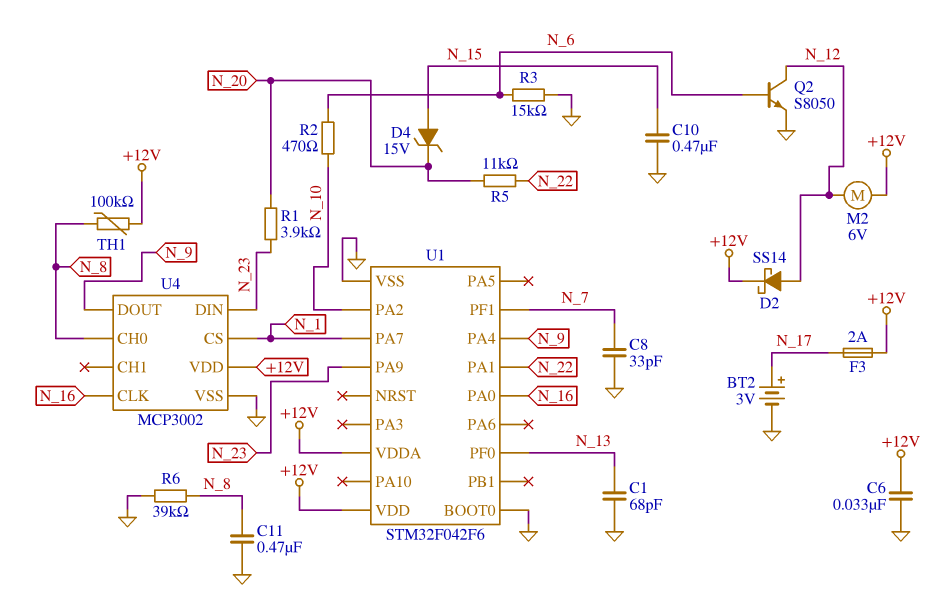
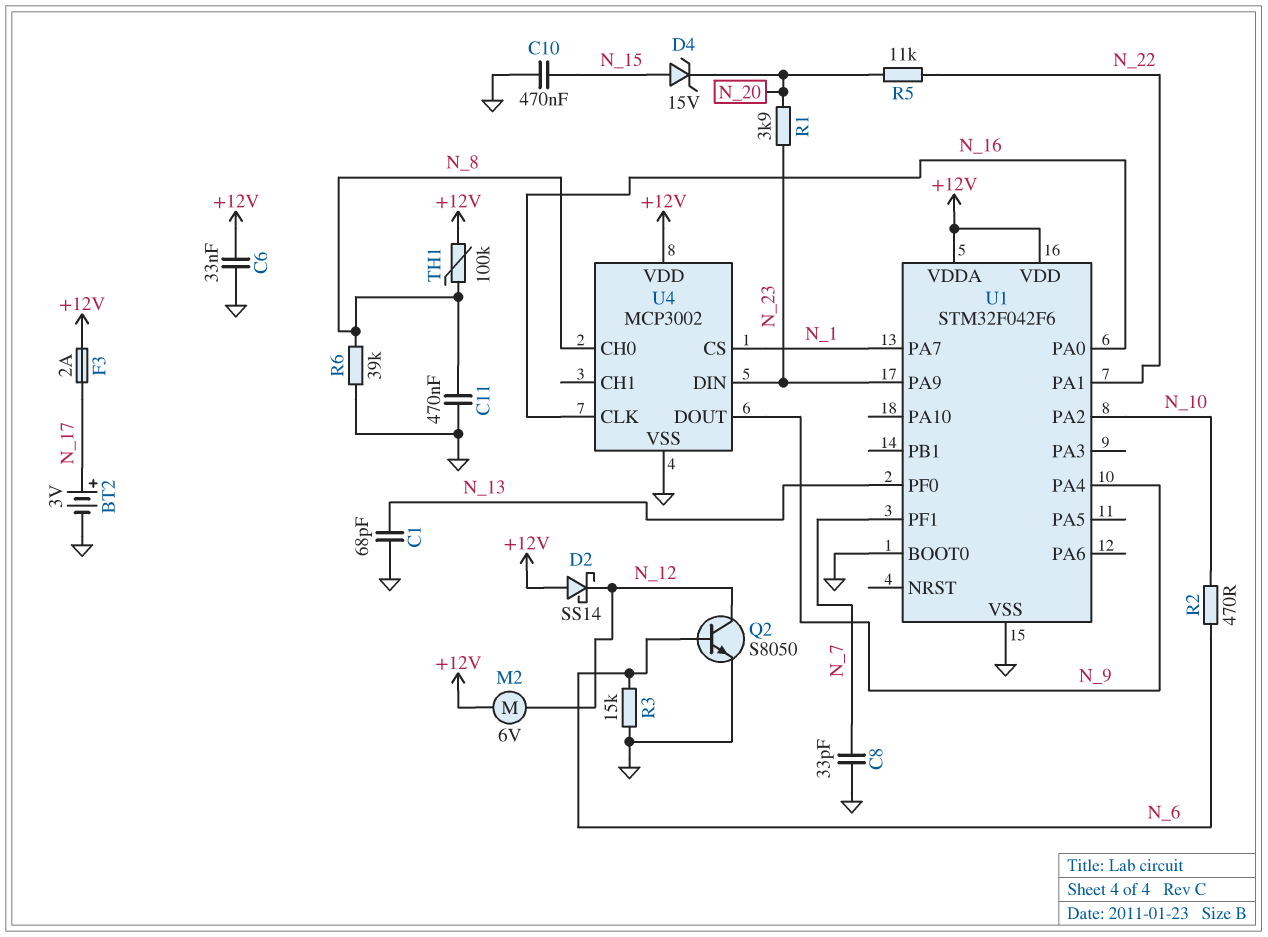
D2: schottky SS14 (A N_12, K +12V) -> schottky SS14 (A +12V, K N_12)

